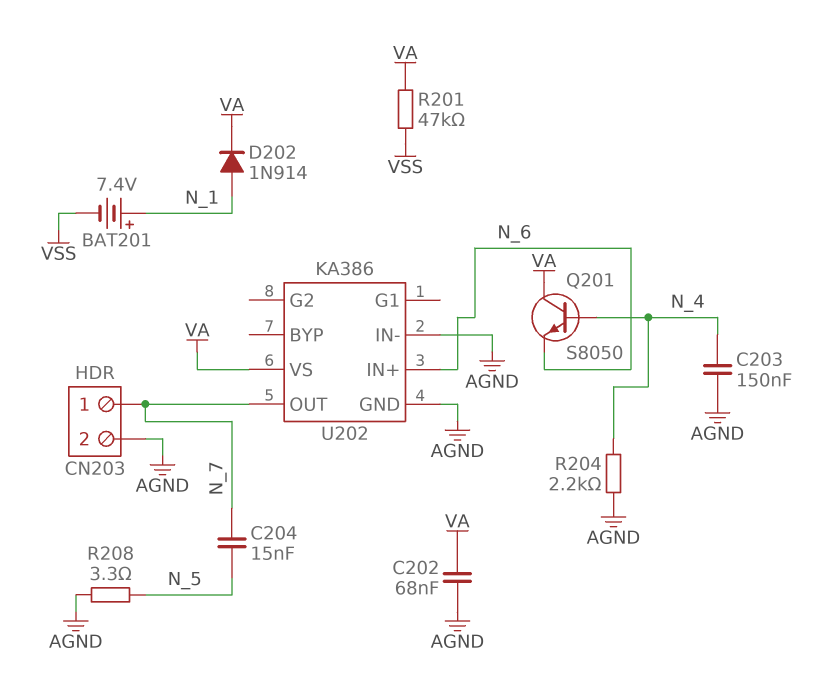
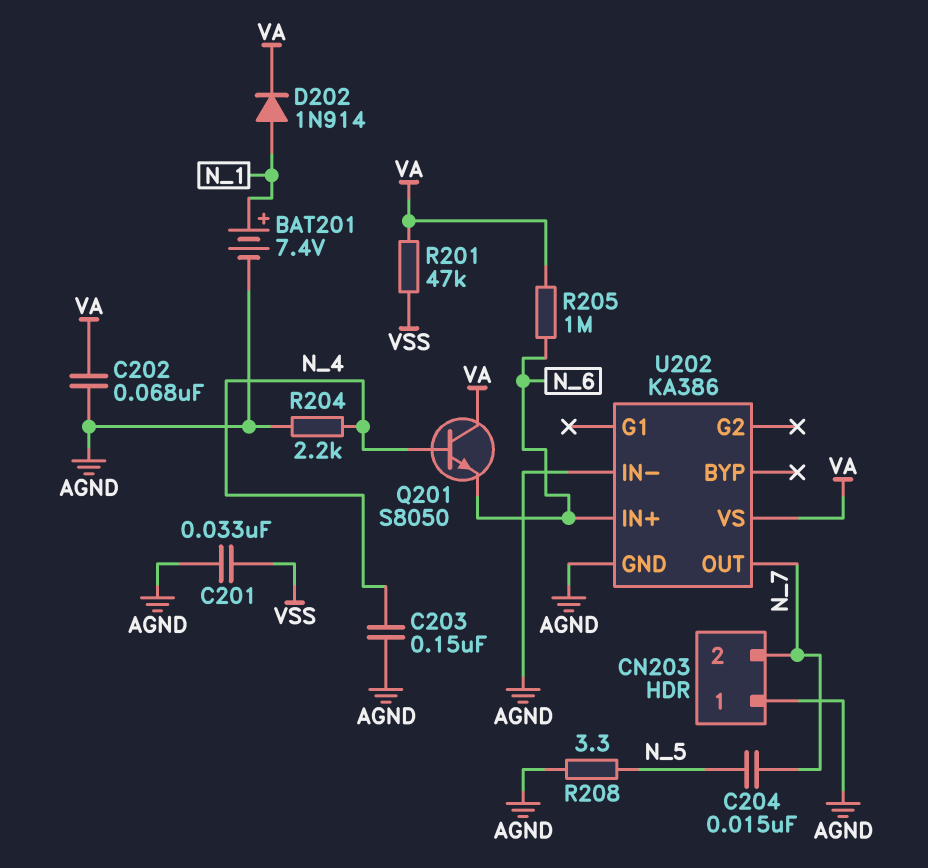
BAT201: 7.4V (plus N_1, minus VSS) -> 7.4V (plus N_1, minus AGND)
C201: none -> 33nF (AGND, VSS)
CN203 pin 1: N_7 -> AGND
CN203 pin 2: AGND -> N_7
R205: none -> 1M (N_6, VA)

